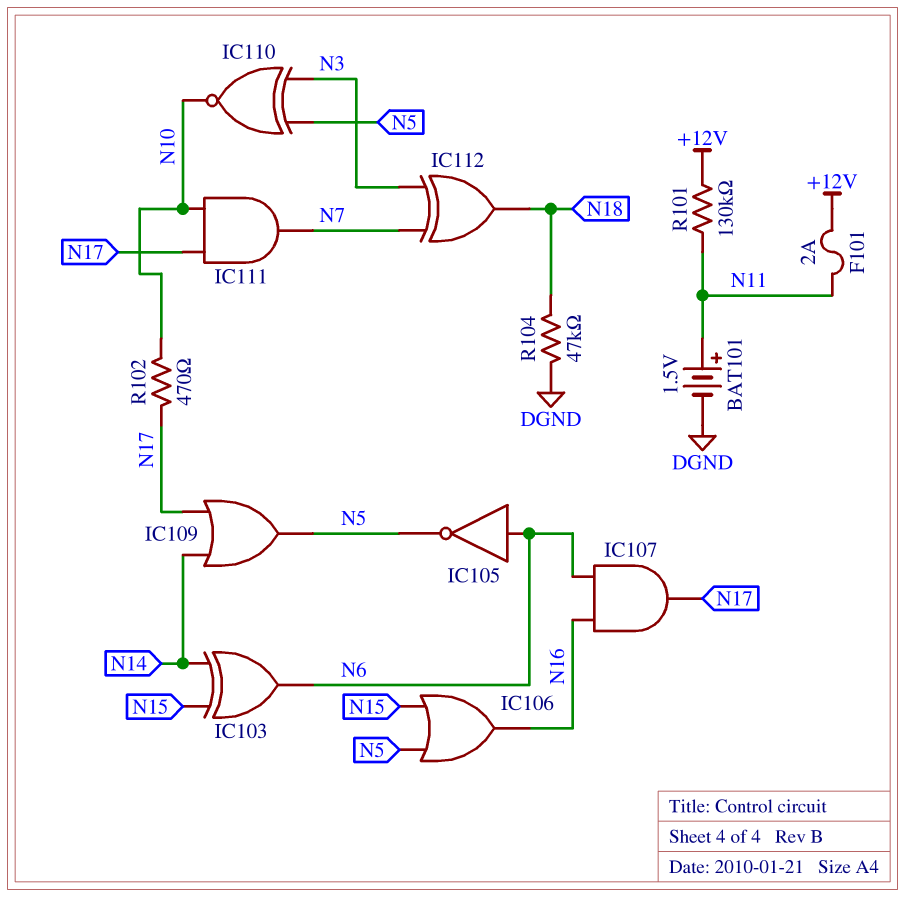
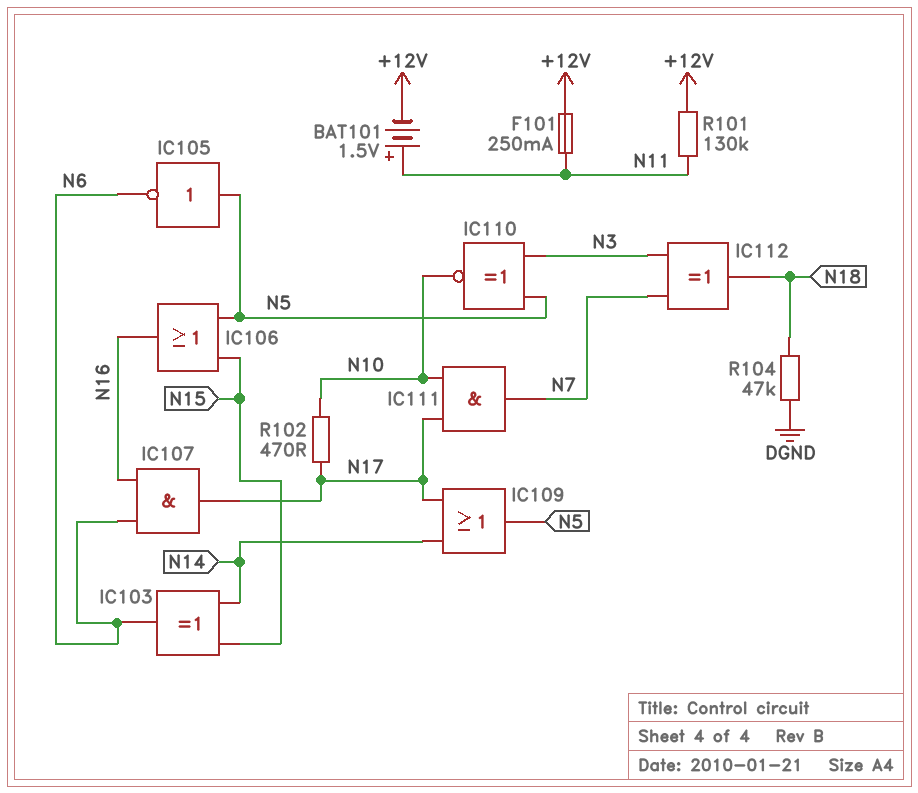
BAT101: 1.5V (plus N11, minus DGND) -> 1.5V (plus N11, minus +12V)
F101: 2A (+12V, N11) -> 250mA (+12V, N11)
IC105: NOT (in N6, out N5) -> NOT (in N5, out N6)

